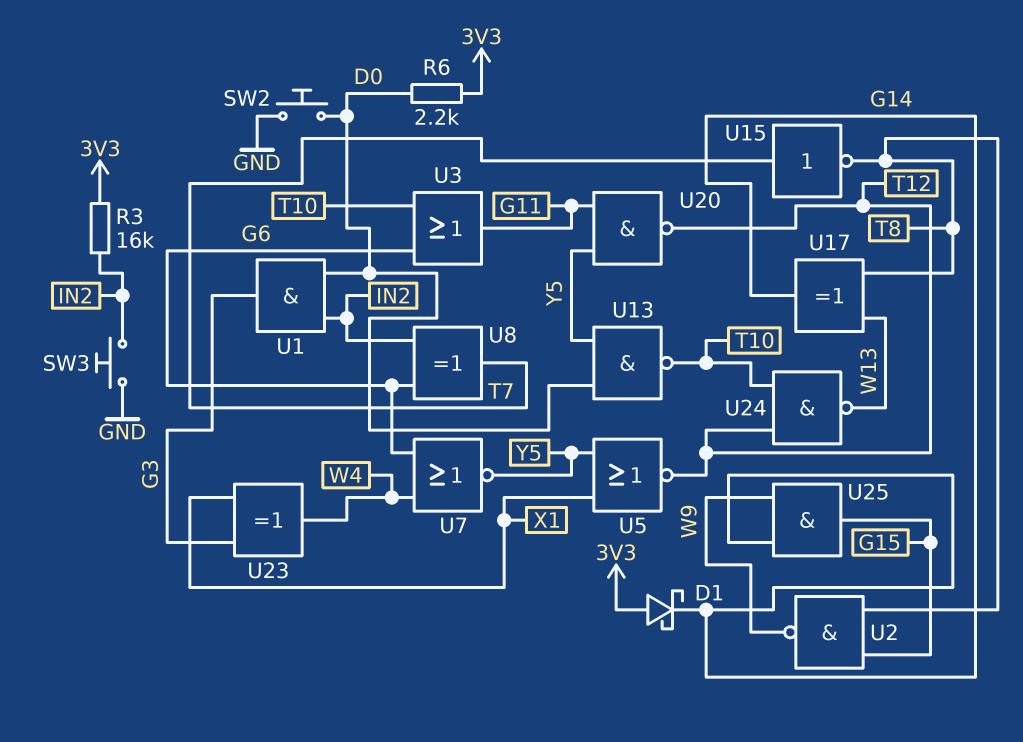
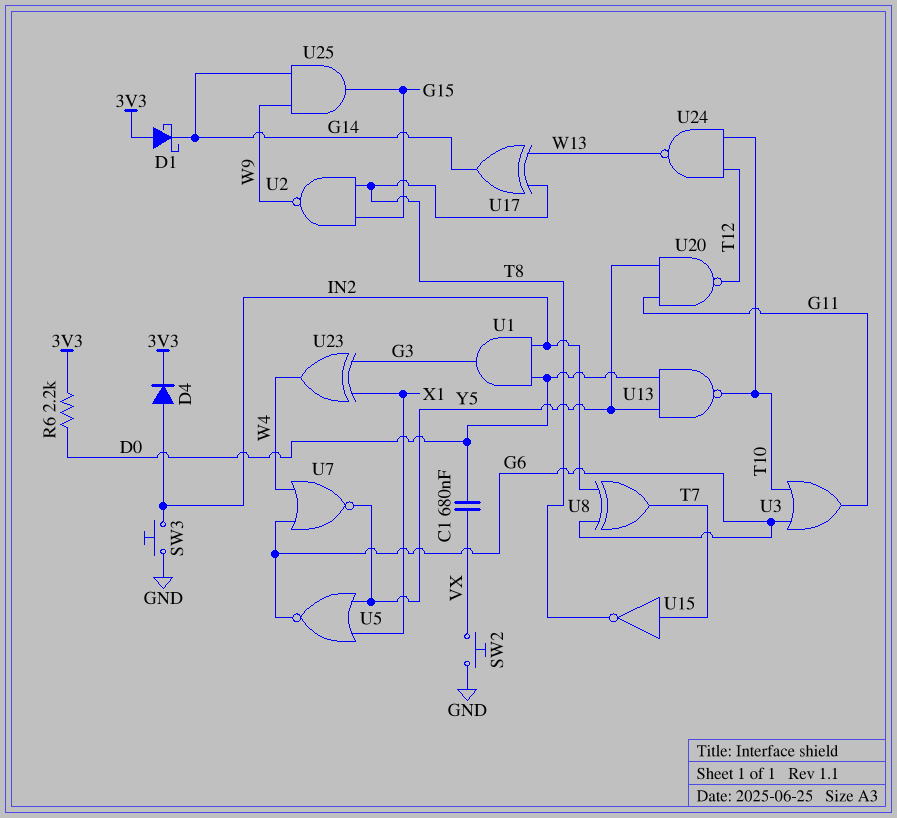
C1: none -> 680nF (D0, VX)
D4: none -> diode (A IN2, K 3V3)
R3: 16k (3V3, IN2) -> none
SW2: button (D0, GND) -> button (GND, VX)
U5: NOR (in X1, in Y5, out T12) -> NOR (in X1, in Y5, out G6)

